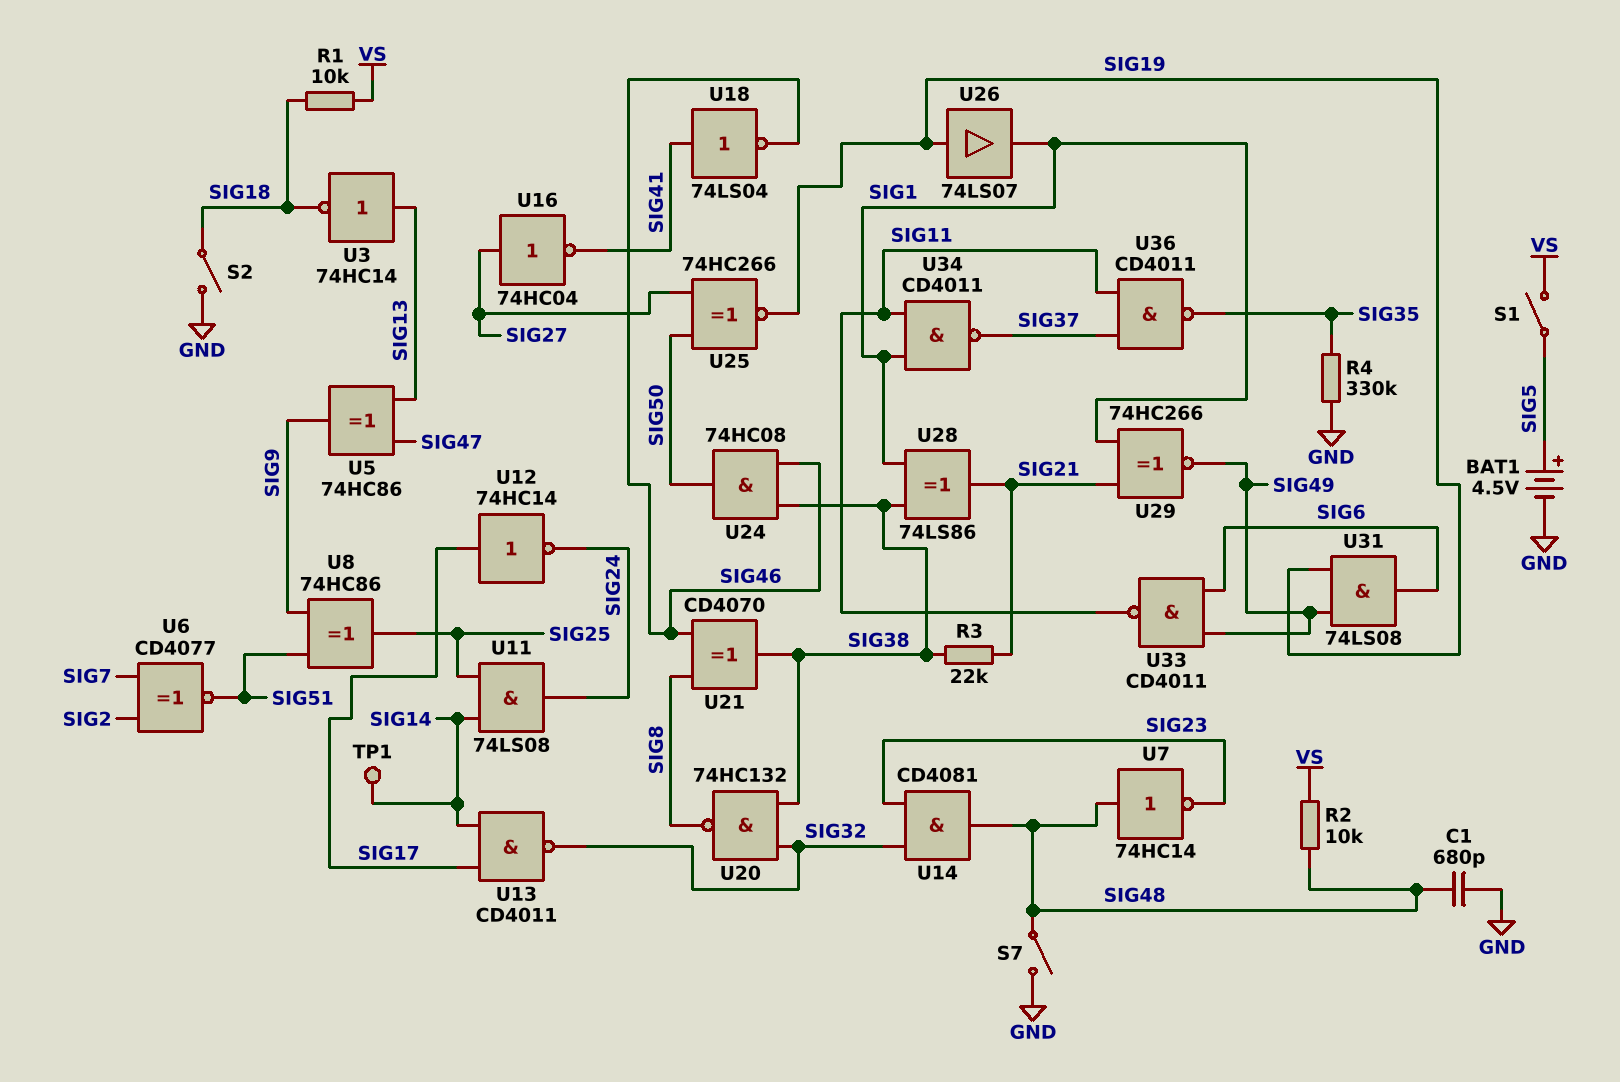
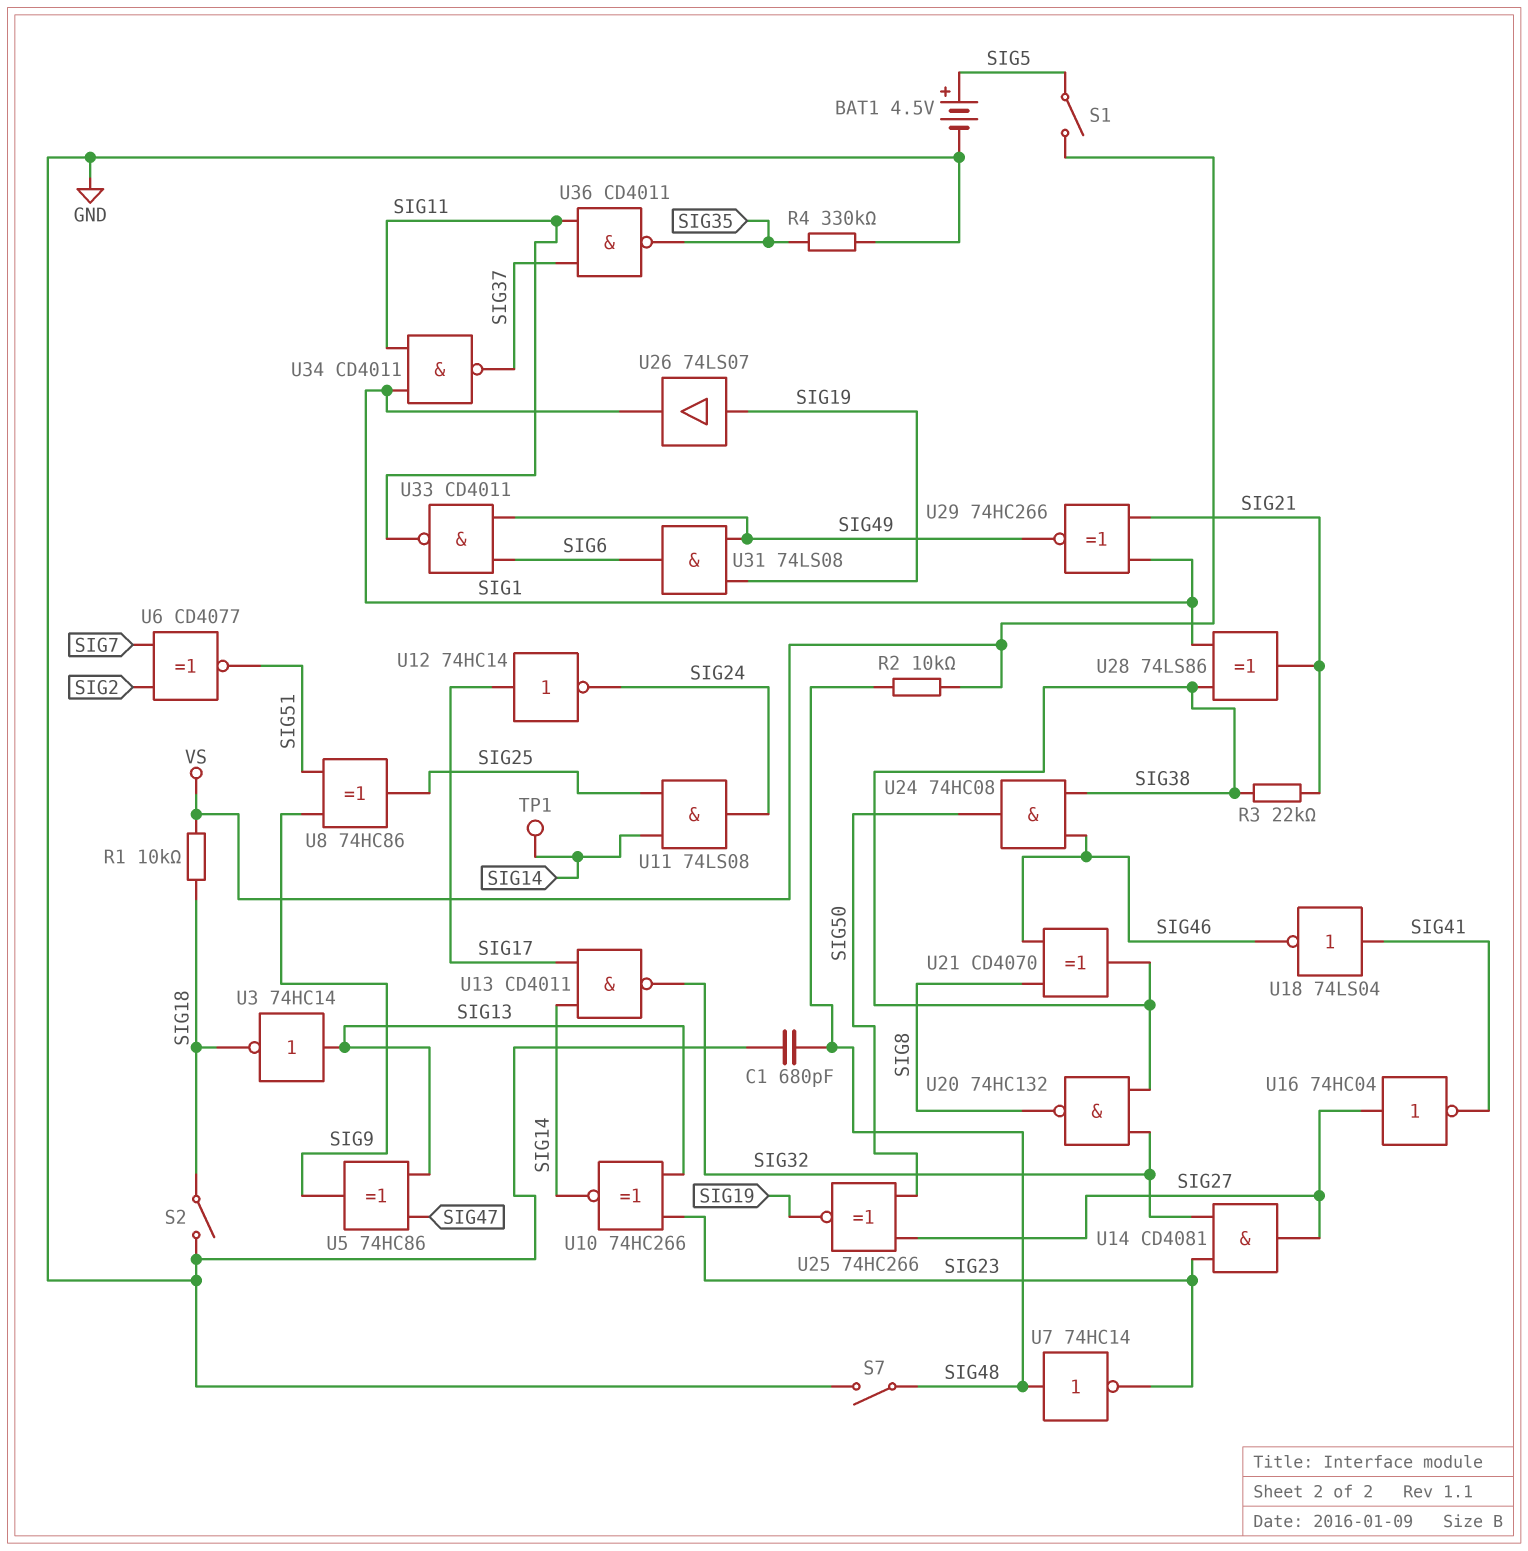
U10: none -> XNOR 74HC266 (in SIG13, in SIG23, out SIG14)
U14: AND CD4081 (in SIG23, in SIG32, out SIG48) -> AND CD4081 (in SIG23, in SIG32, out SIG27)

